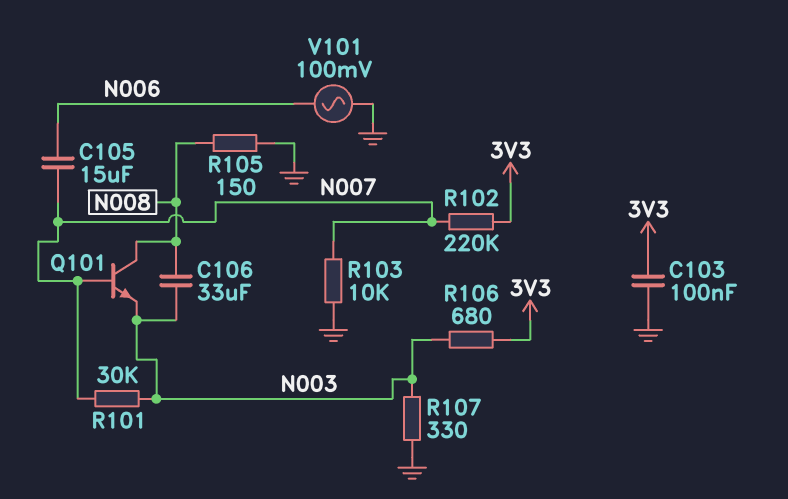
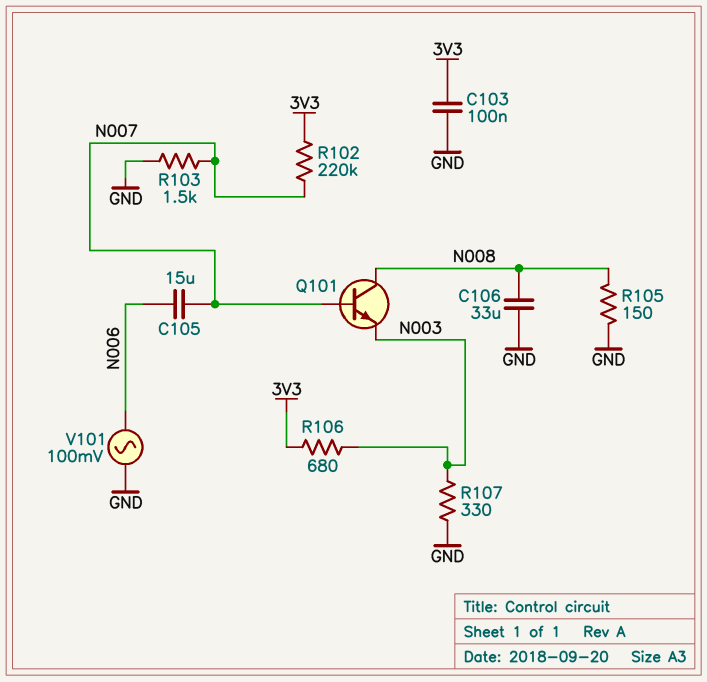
C106: 33uF (N003, N008) -> 33uF (GND, N008)
R101: 30k (N003, N007) -> none
R103: 10k (GND, N007) -> 1.5k (GND, N007)

